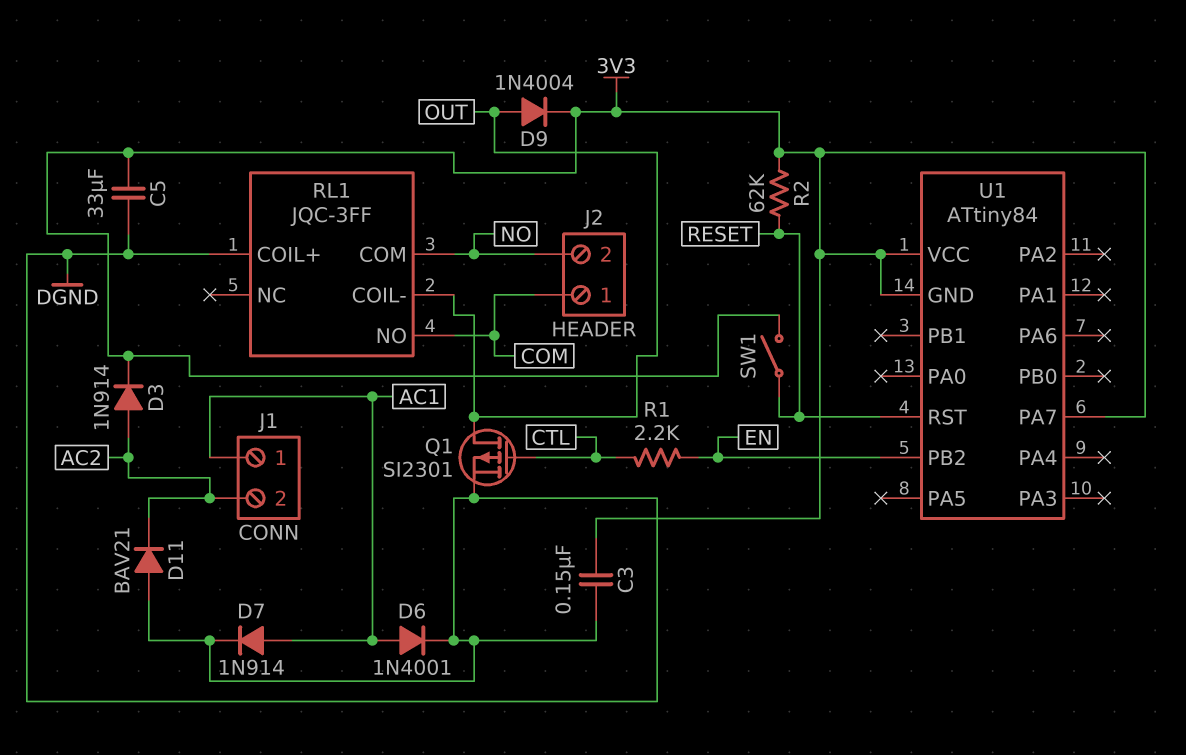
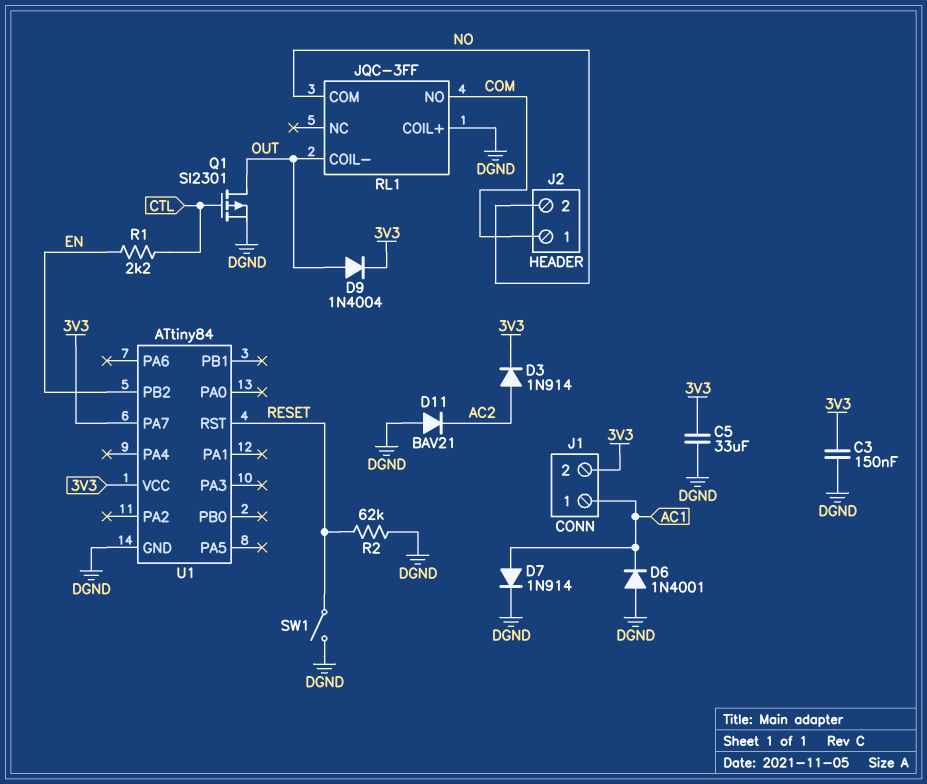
D6: diode 1N4001 (A AC1, K DGND) -> diode 1N4001 (A DGND, K AC1)
J1 pin 2: AC2 -> 3V3
R2: 62k (3V3, RESET) -> 62k (DGND, RESET)
SW1: switch (3V3, RESET) -> switch (DGND, RESET)
U1 pin GND: 3V3 -> DGND

